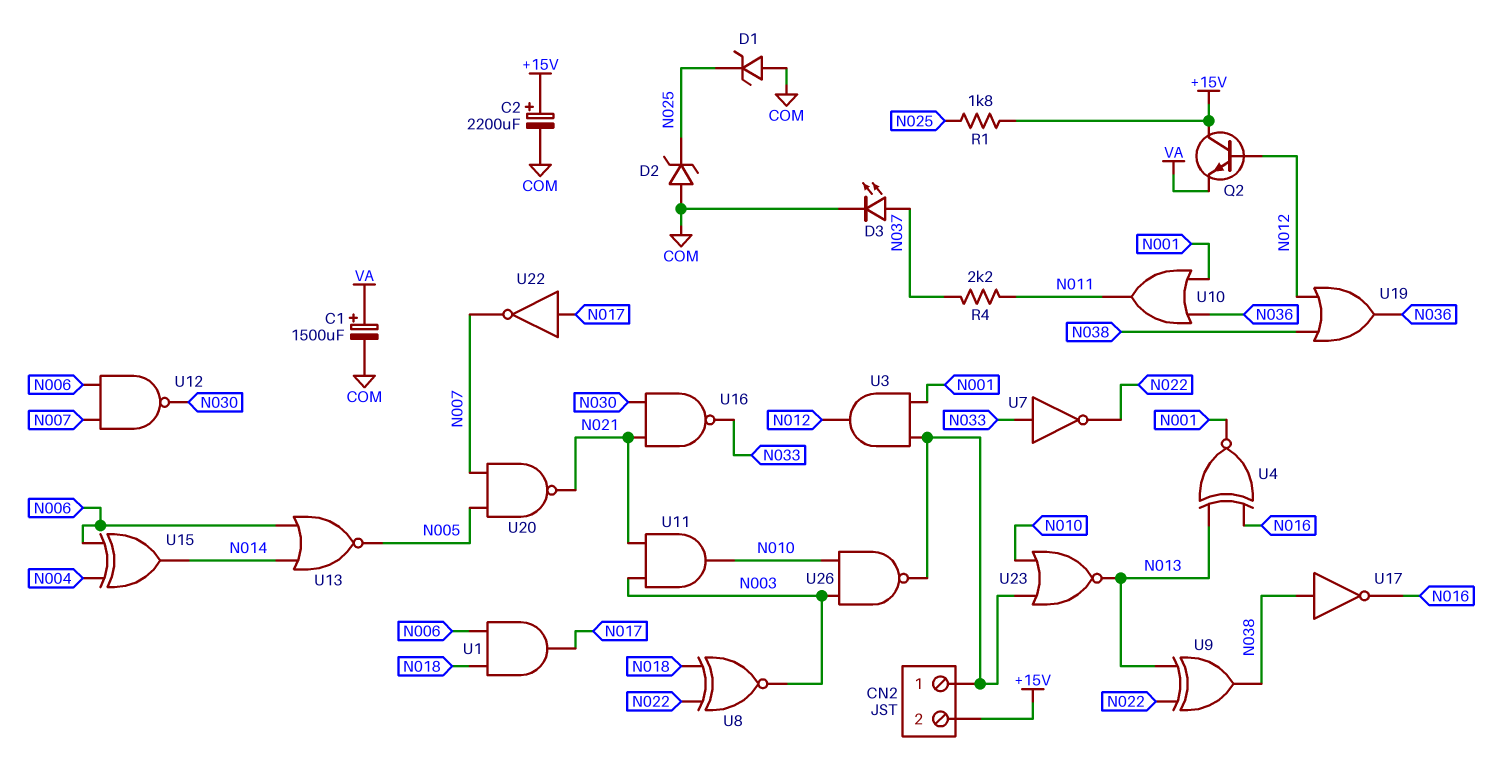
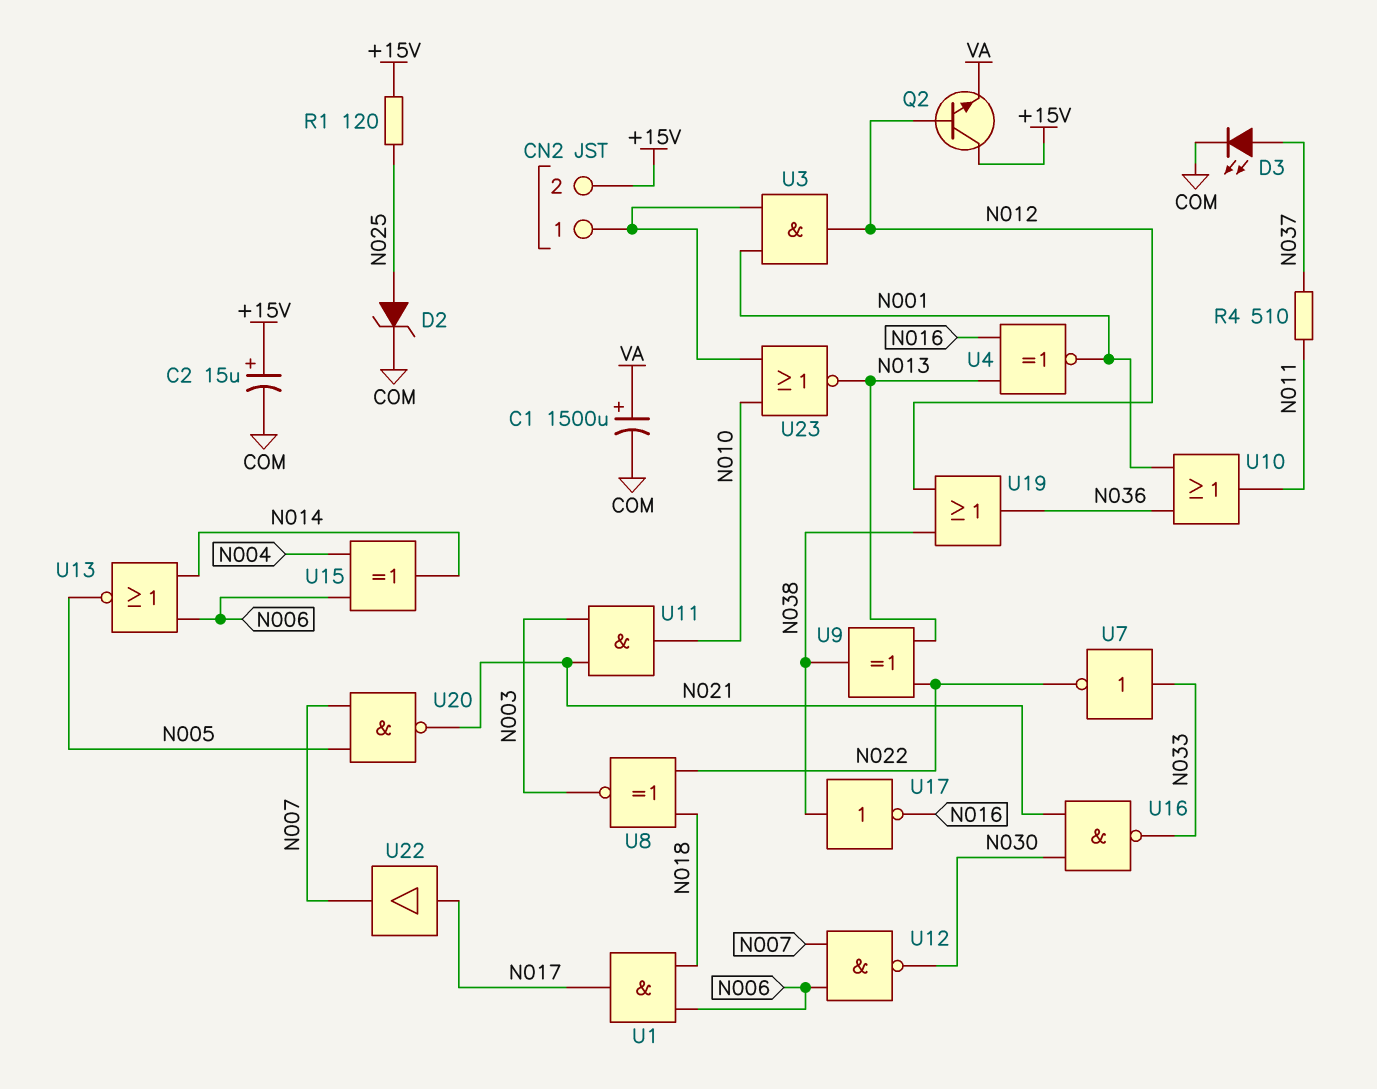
C2: 2200uF (plus +15V, minus COM) -> 15uF (plus +15V, minus COM)
D1: zener (A COM, K N025) -> none
D2: zener (A COM, K N025) -> zener (A N025, K COM)
R1: 1.8k (+15V, N025) -> 120 (+15V, N025)
R4: 2.2k (N011, N037) -> 510 (N011, N037)
U22: NOT (in N017, out N007) -> buffer (in N017, out N007)
U26: NAND (in N003, in N010, out CN2/1) -> none

